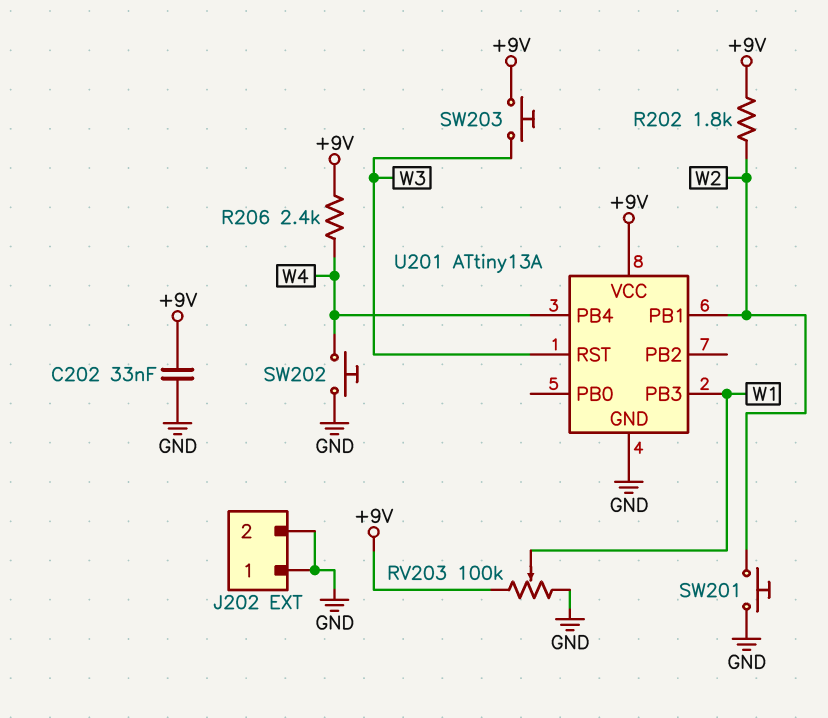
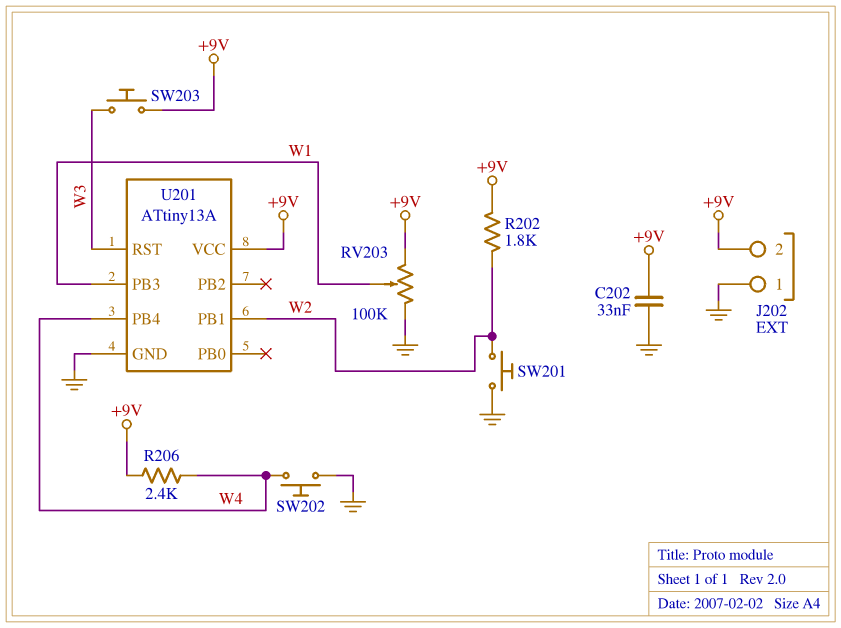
J202 pin 2: GND -> +9V

